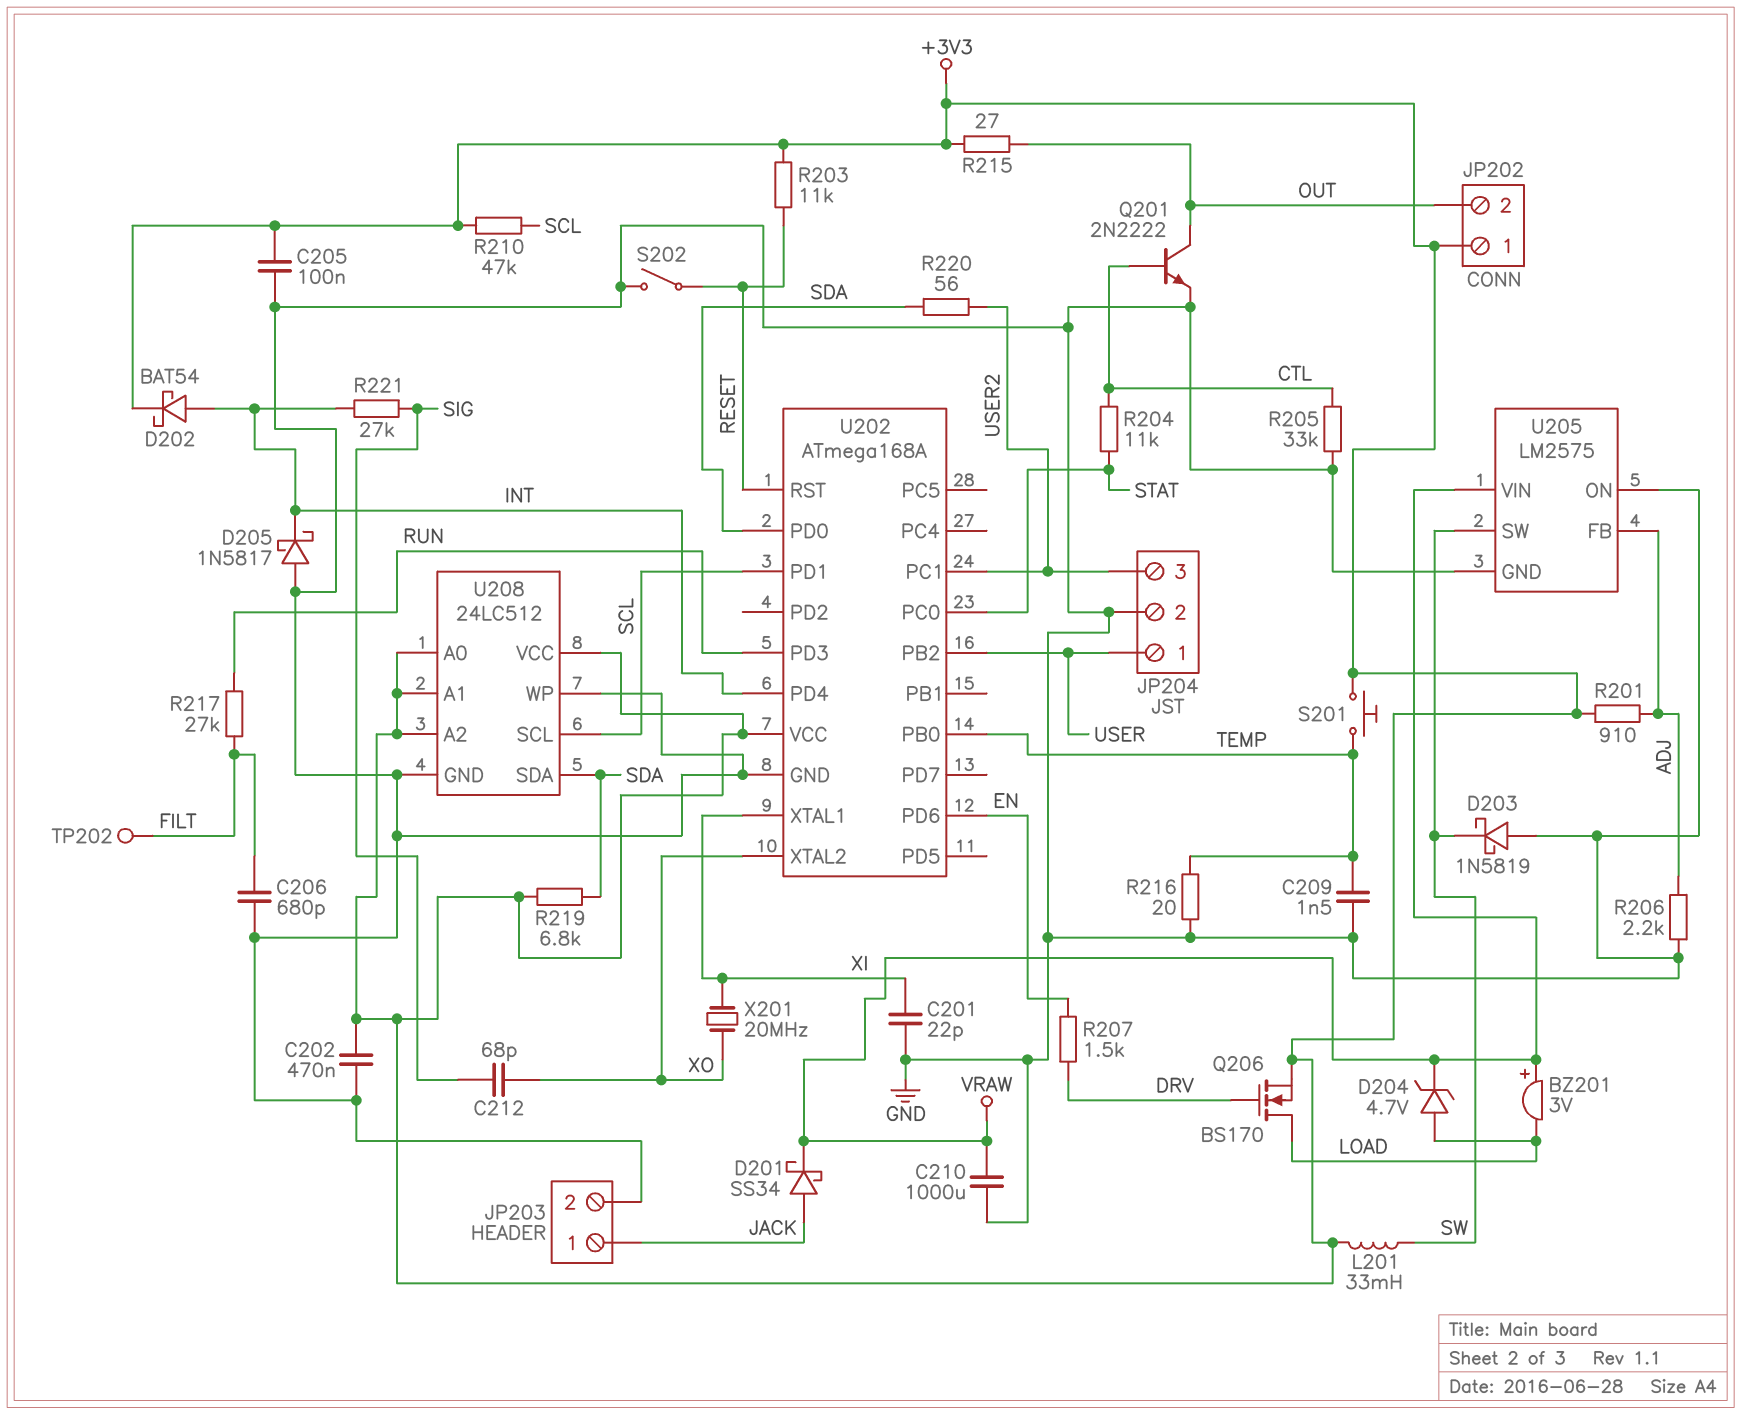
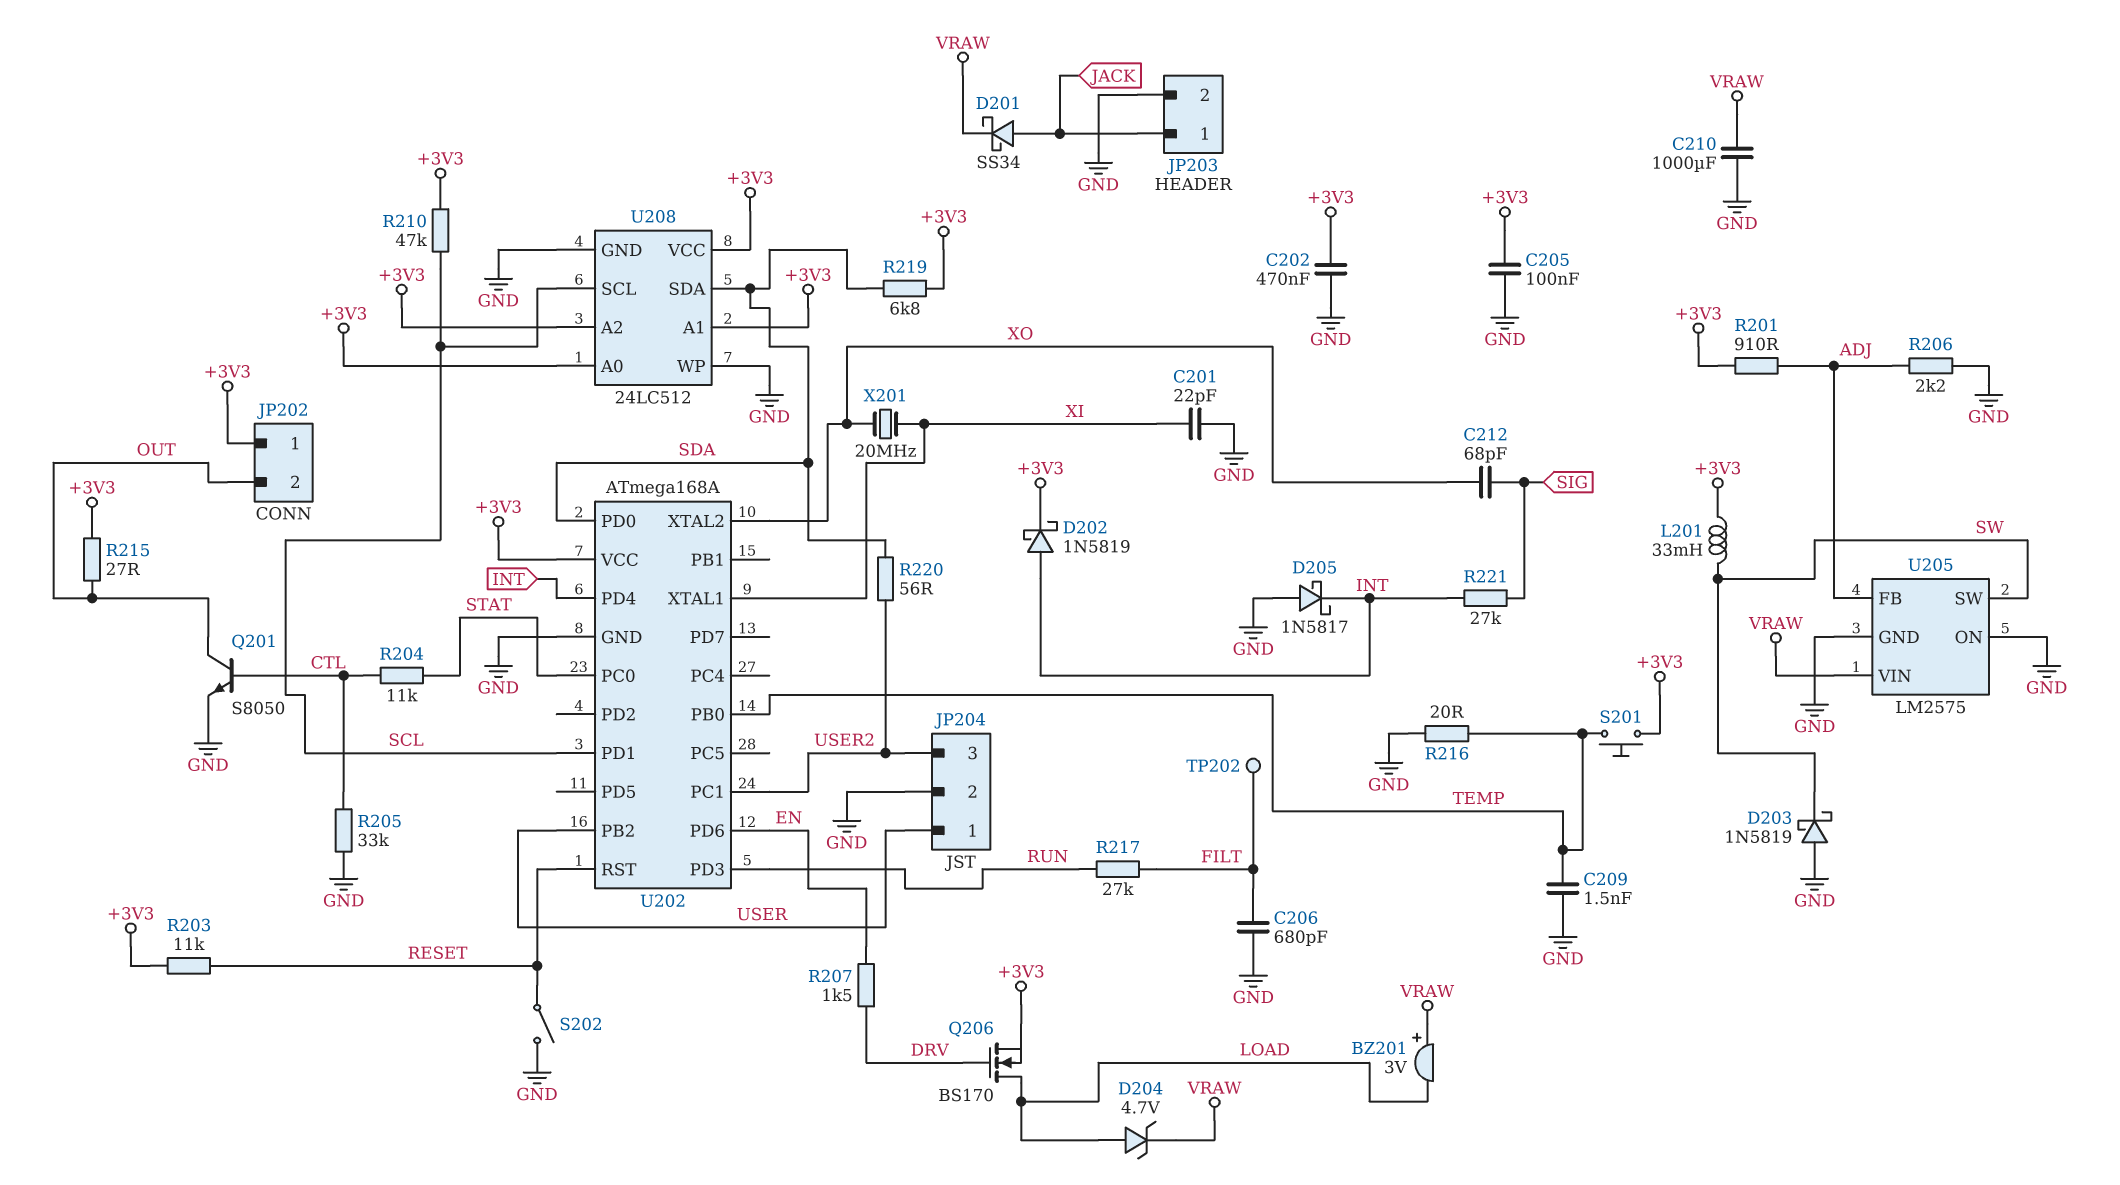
D202: schottky BAT54 (A INT, K +3V3) -> schottky 1N5819 (A INT, K +3V3)
Q201: NPN 2N2222 (B CTL, C OUT, E GND) -> NPN S8050 (B CTL, C OUT, E GND)

